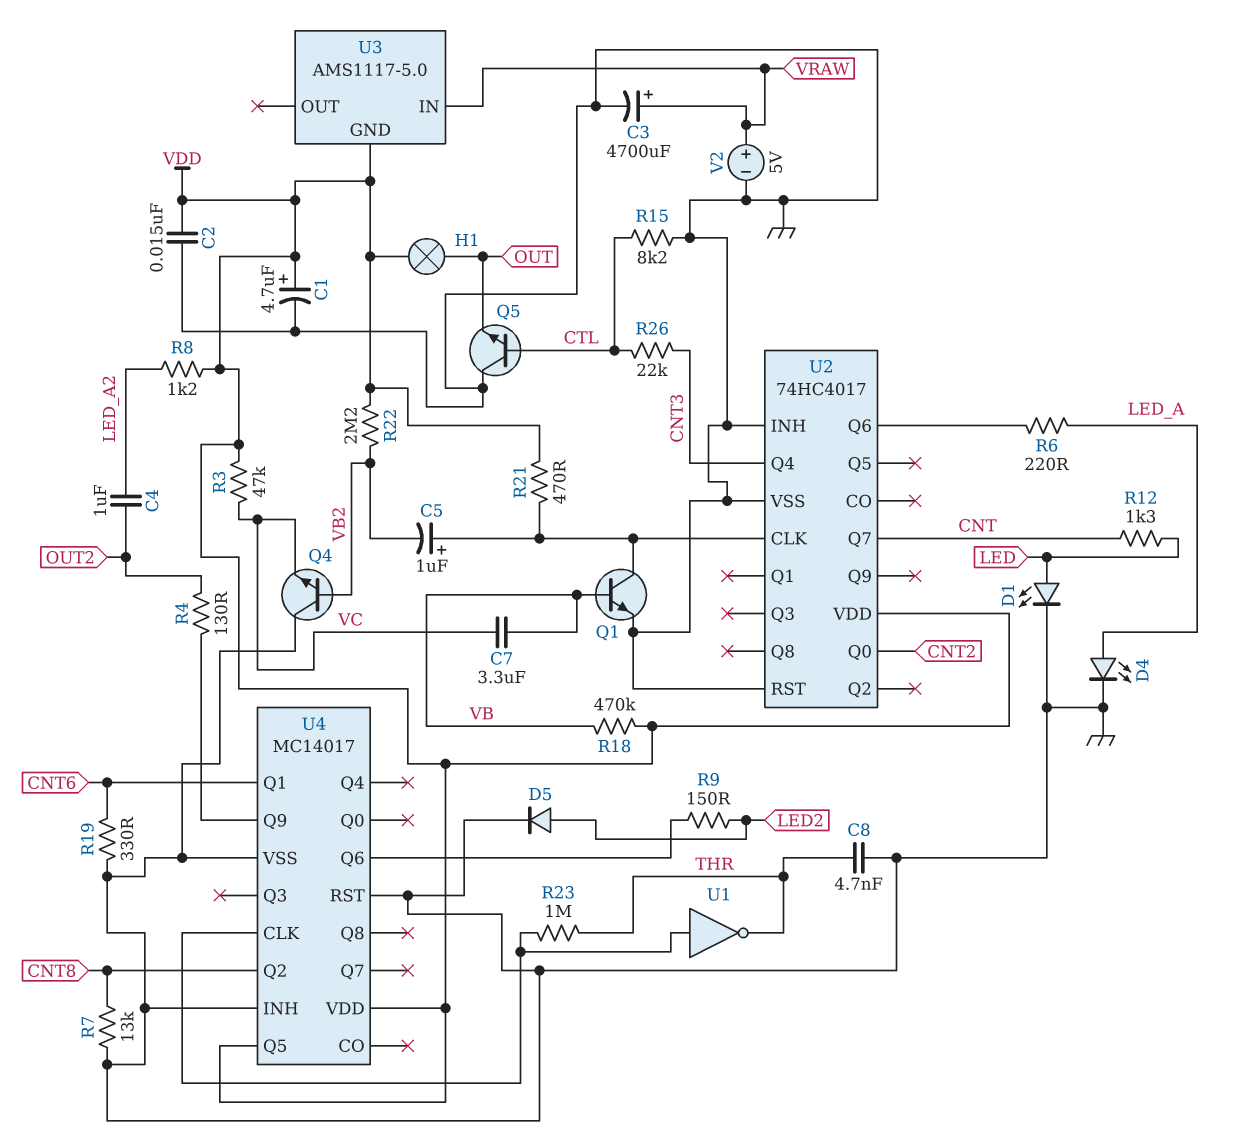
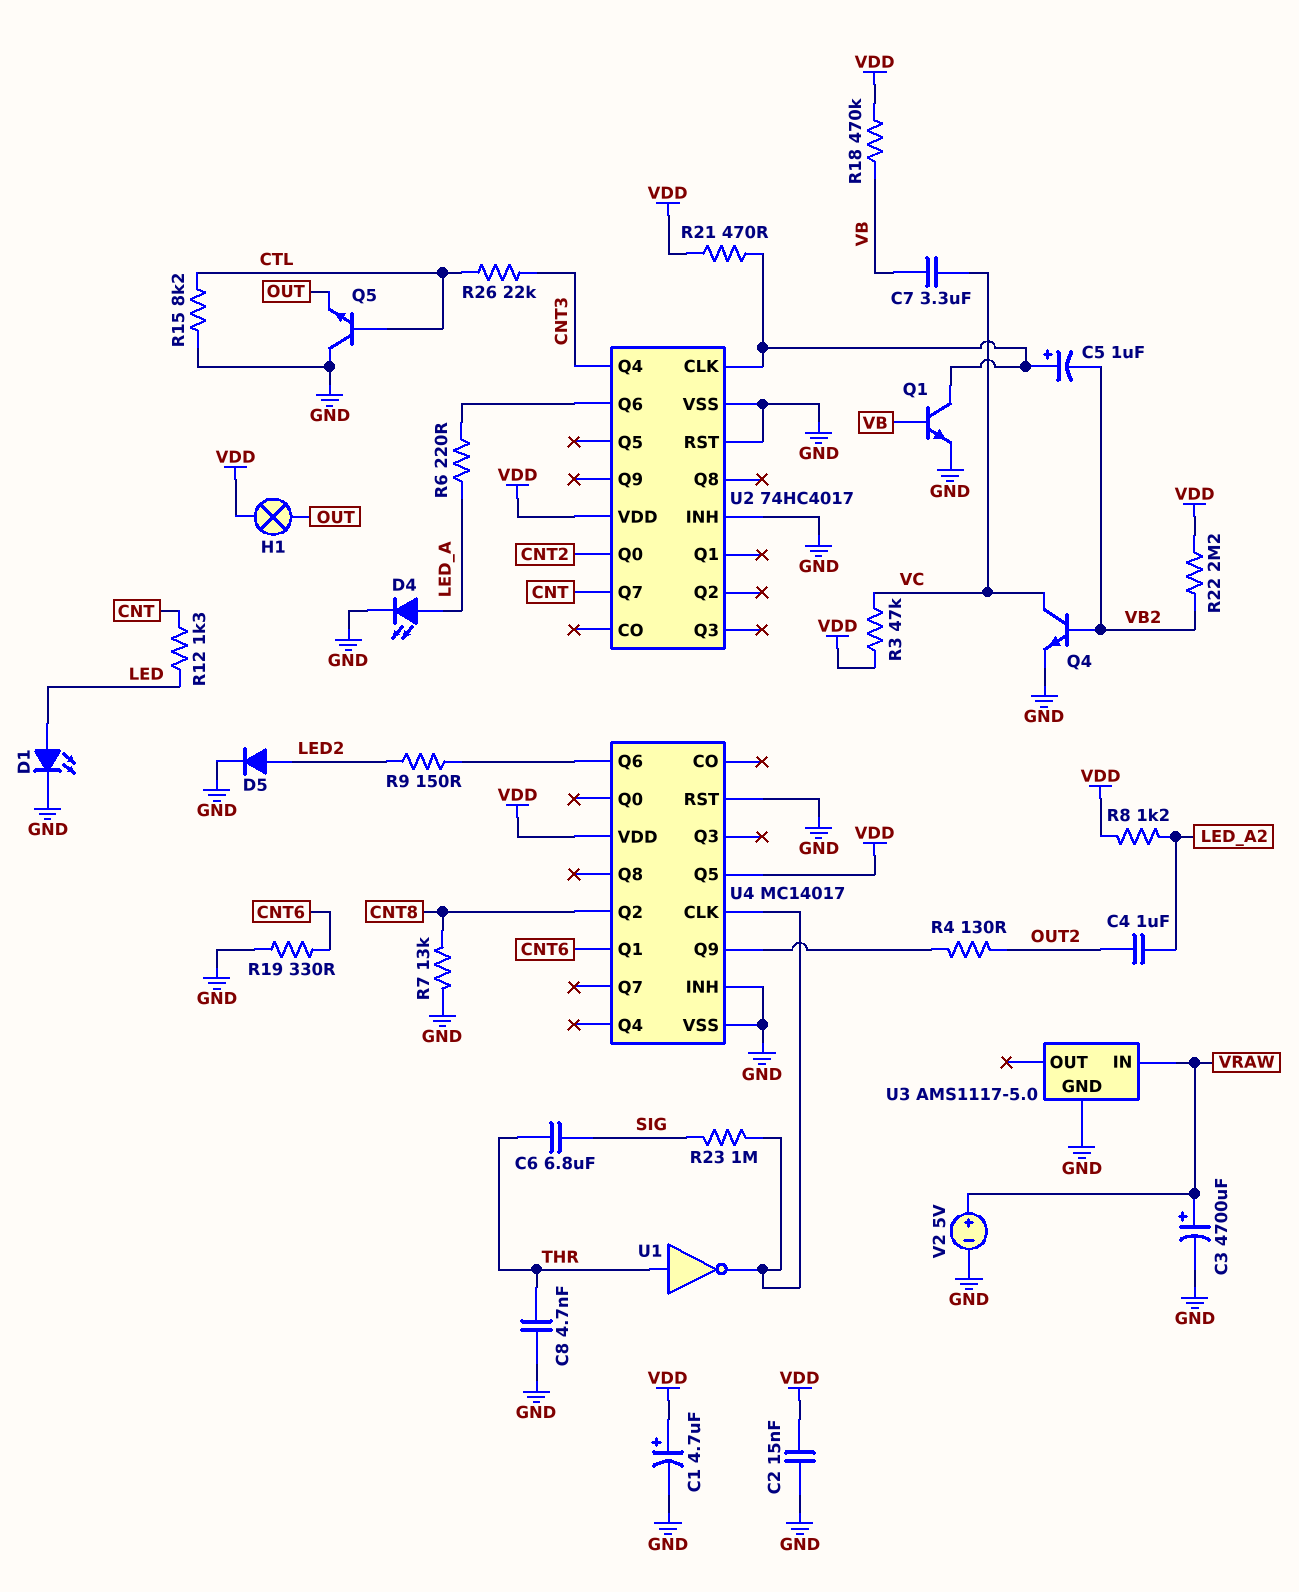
C6: none -> 6.8uF (SIG, THR)
Q4: NPN (B VB2, C GND, E VC) -> NPN (B VB2, C VC, E GND)
R23: 1M (THR, U4/CLK) -> 1M (SIG, U4/CLK)
U1: NOT (in U4/CLK, out THR) -> NOT (in THR, out U4/CLK)
U3 pin GND: VDD -> GND

